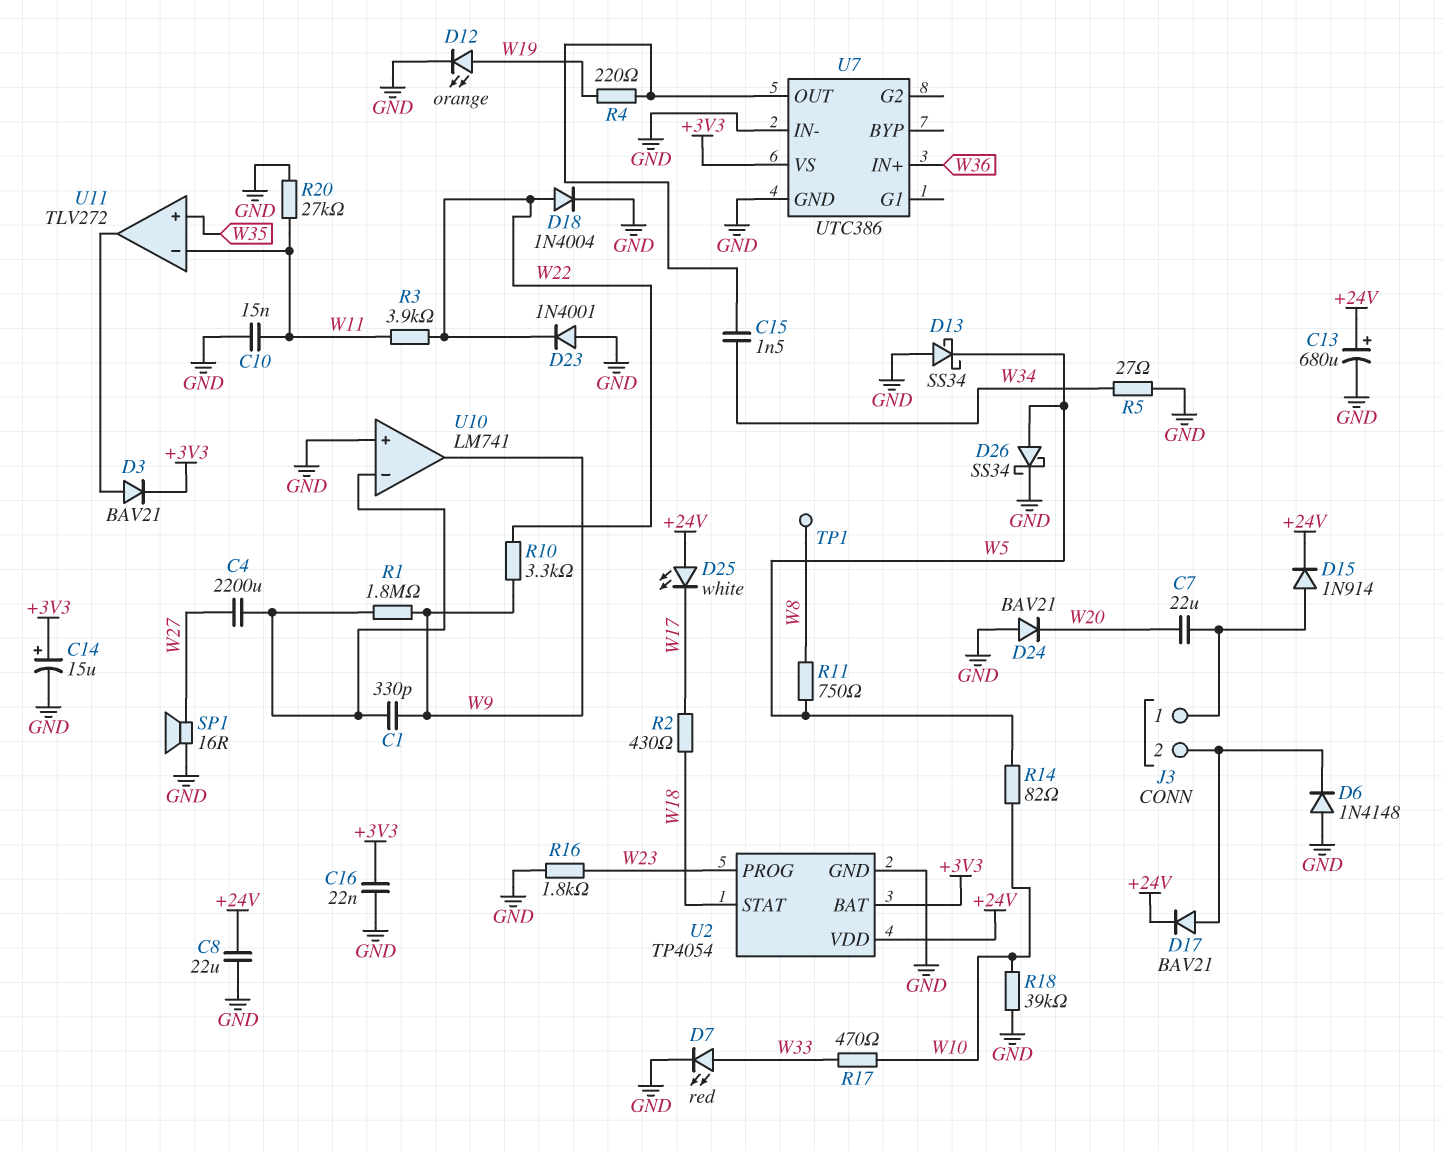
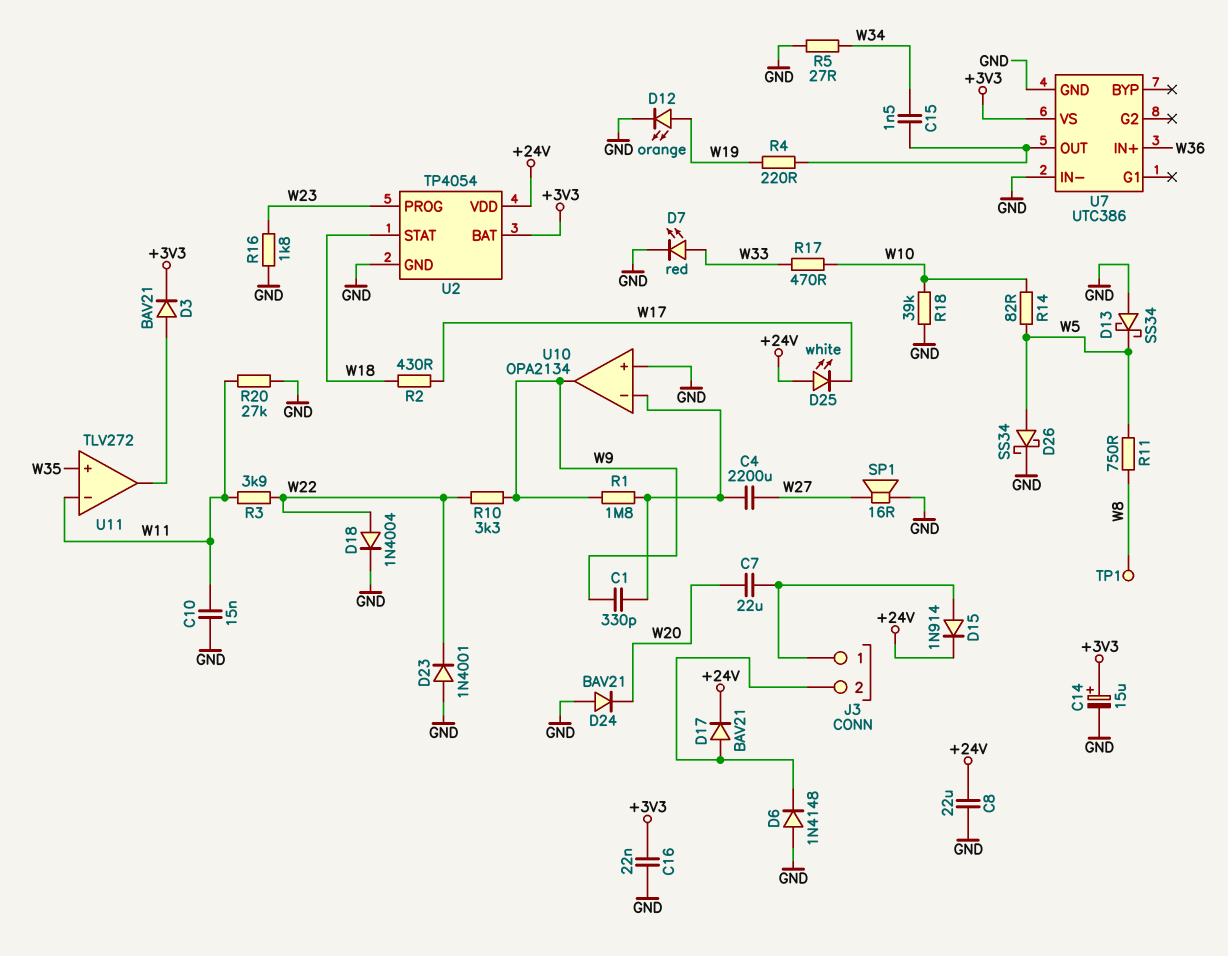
C13: 680uF (plus +24V, minus GND) -> none
U10: LM741 -> OPA2134

